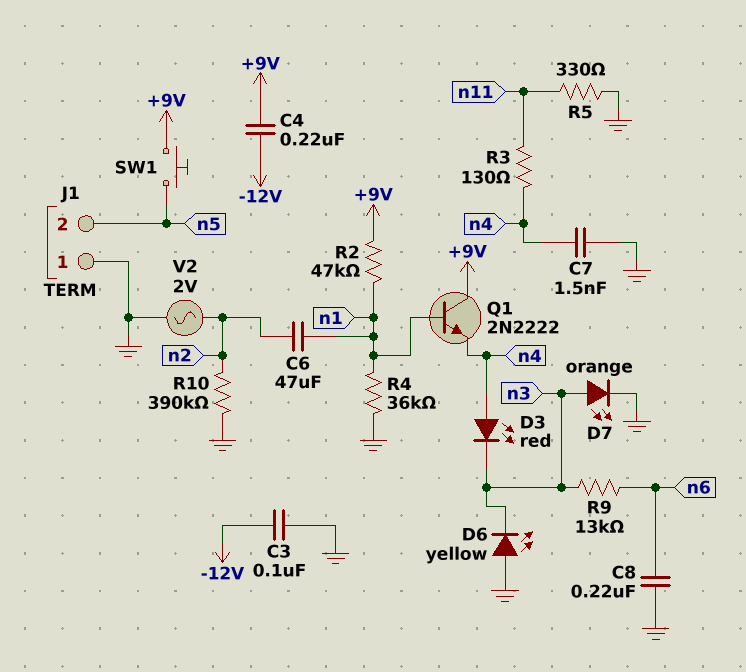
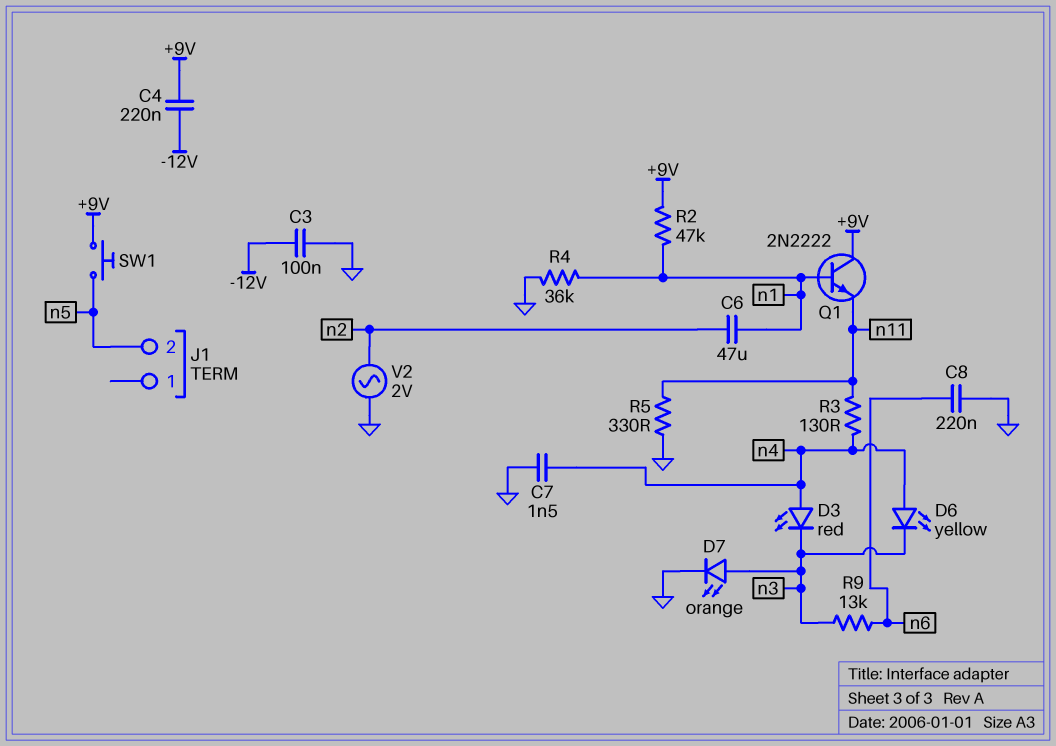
D6: LED yellow (A GND, K n3) -> LED yellow (A n4, K n3)
J1 pin 1: GND -> none
Q1: NPN 2N2222 (B n1, C +9V, E n4) -> NPN 2N2222 (B n1, C +9V, E n11)
R10: 390k (GND, n2) -> none

